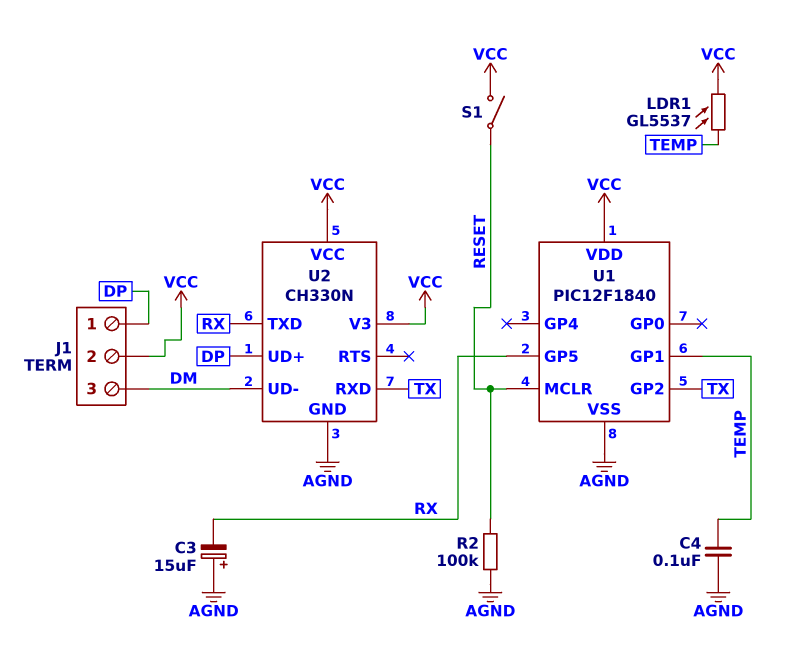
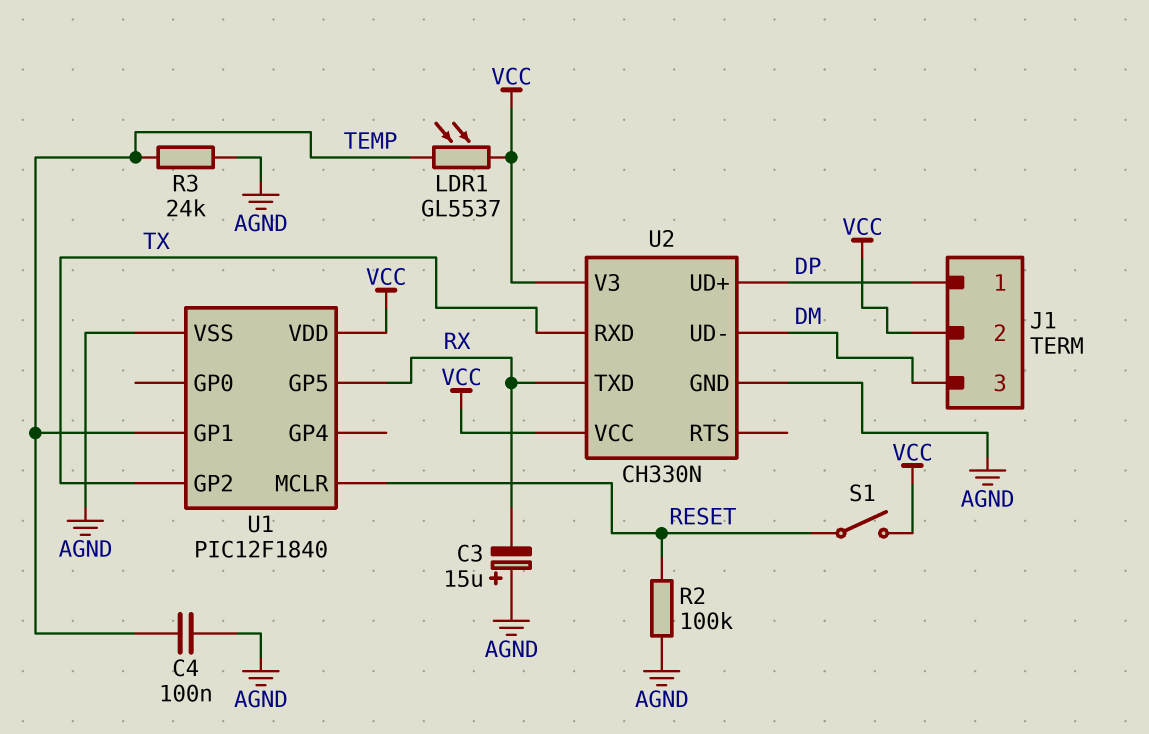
R3: none -> 24k (AGND, TEMP)

